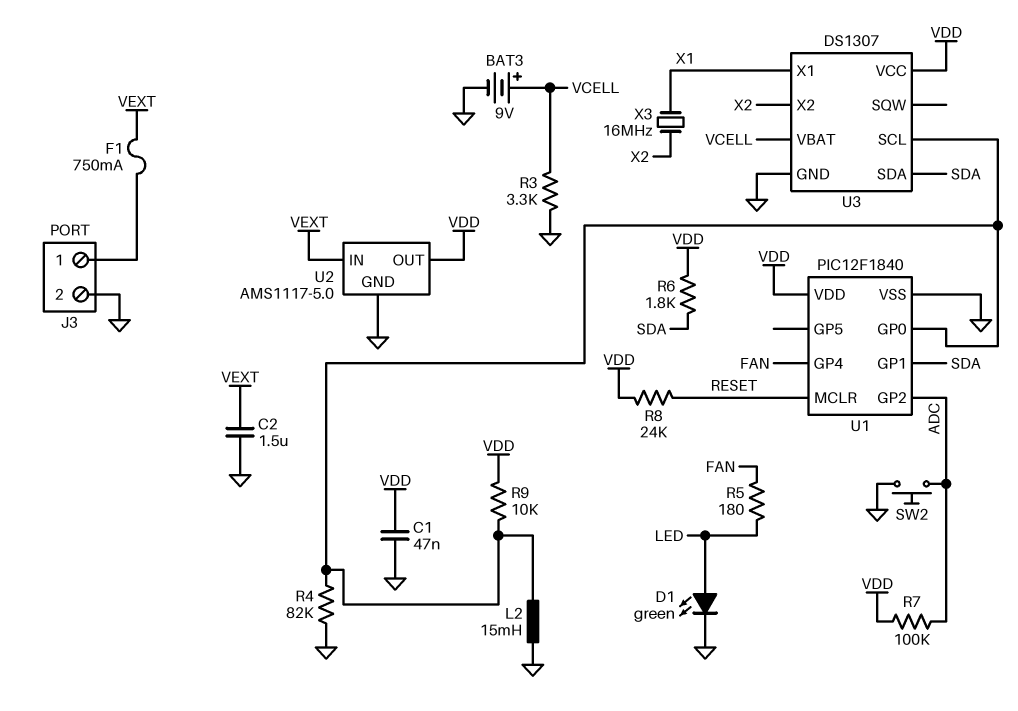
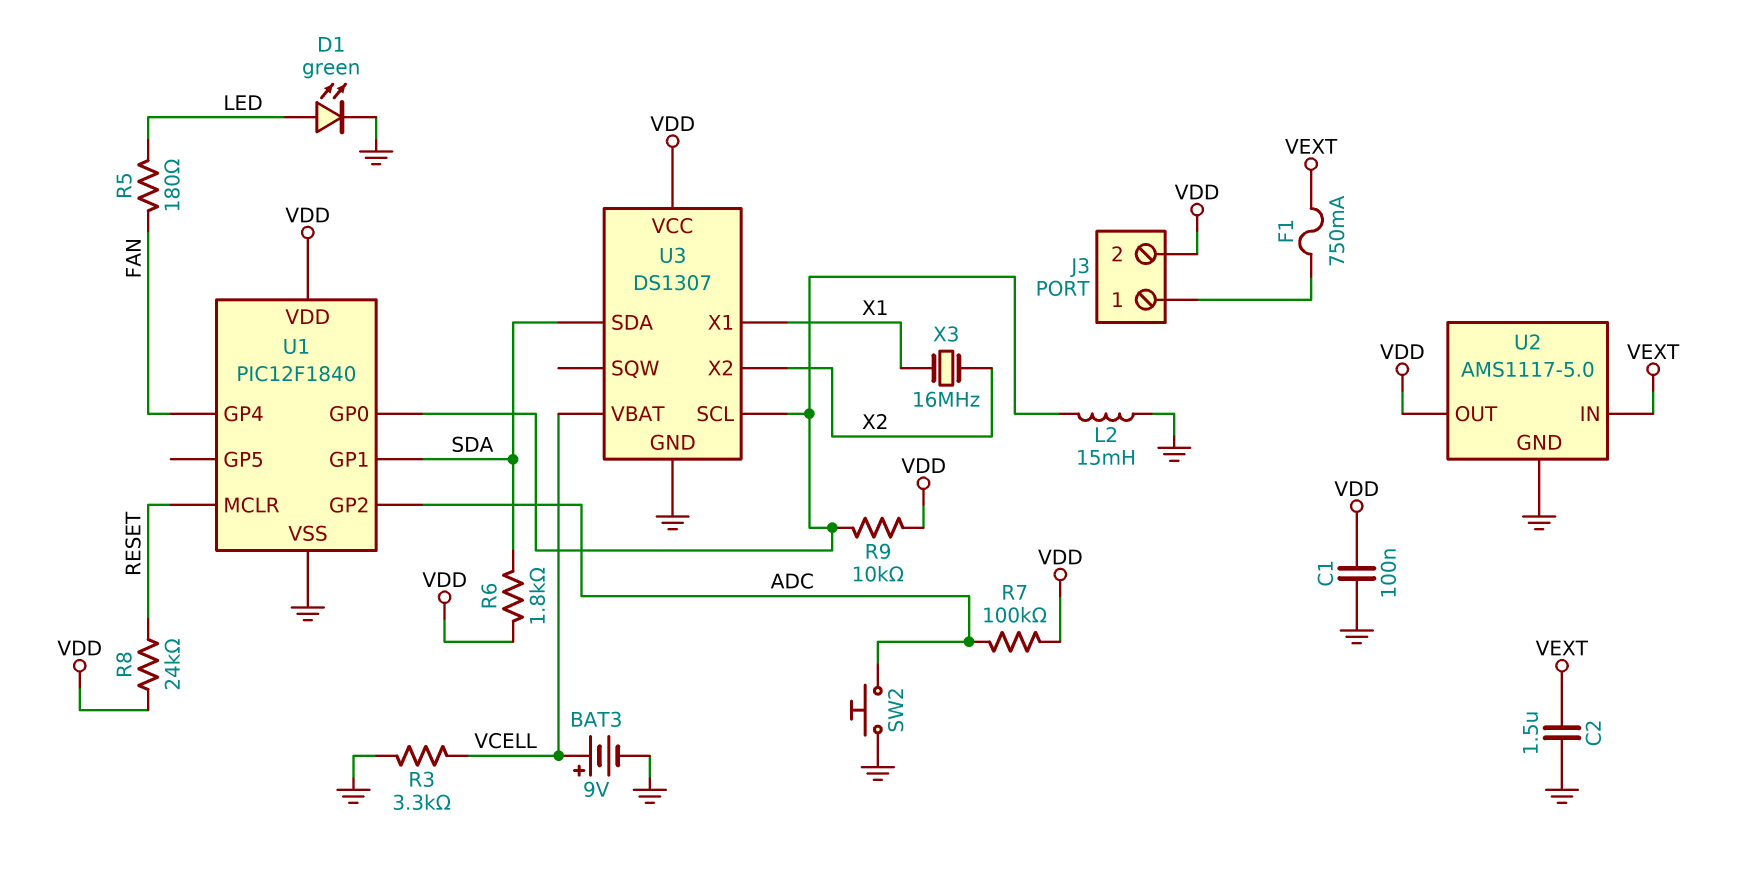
C1: 47nF (GND, VDD) -> 100nF (GND, VDD)
J3 pin 2: GND -> VDD
R4: 82k (GND, U1/GP0) -> none

